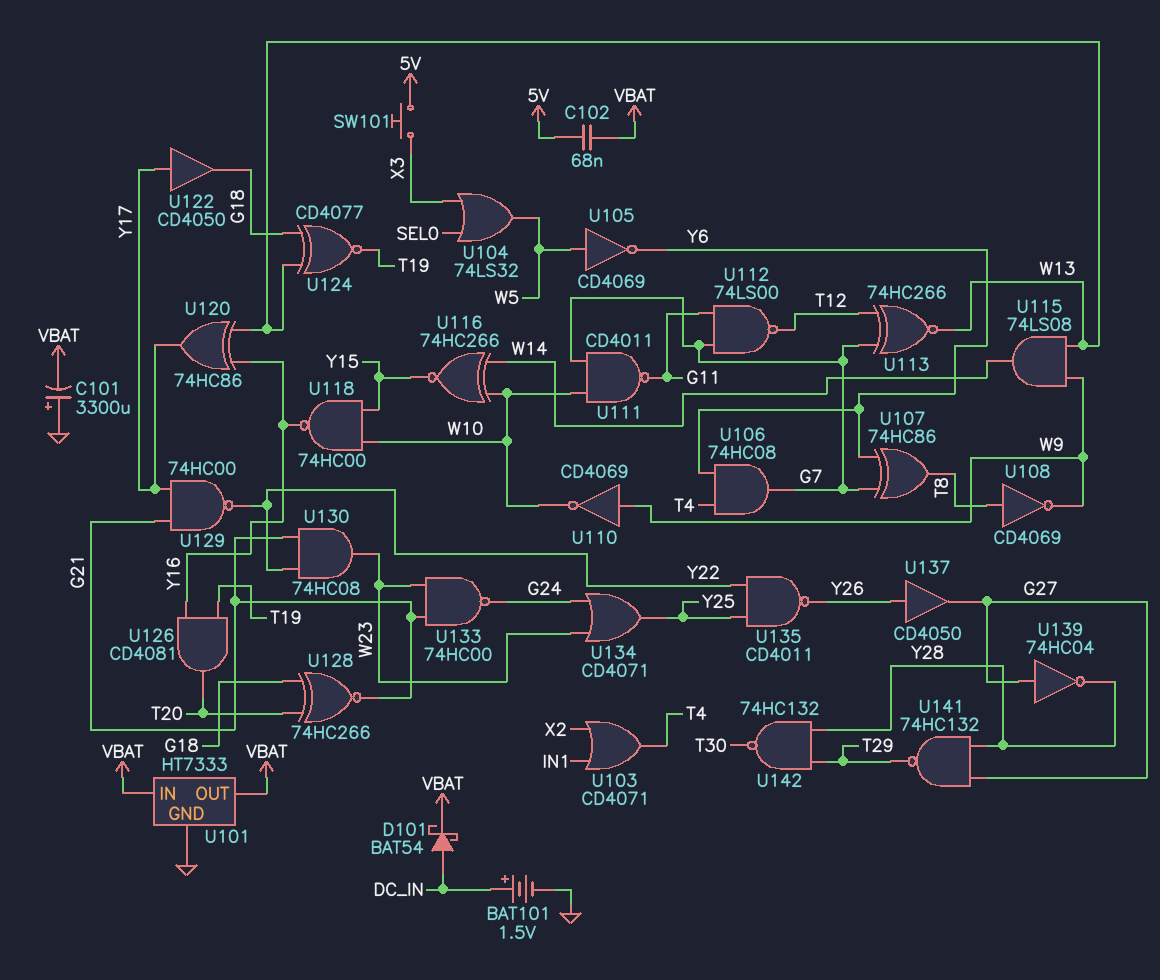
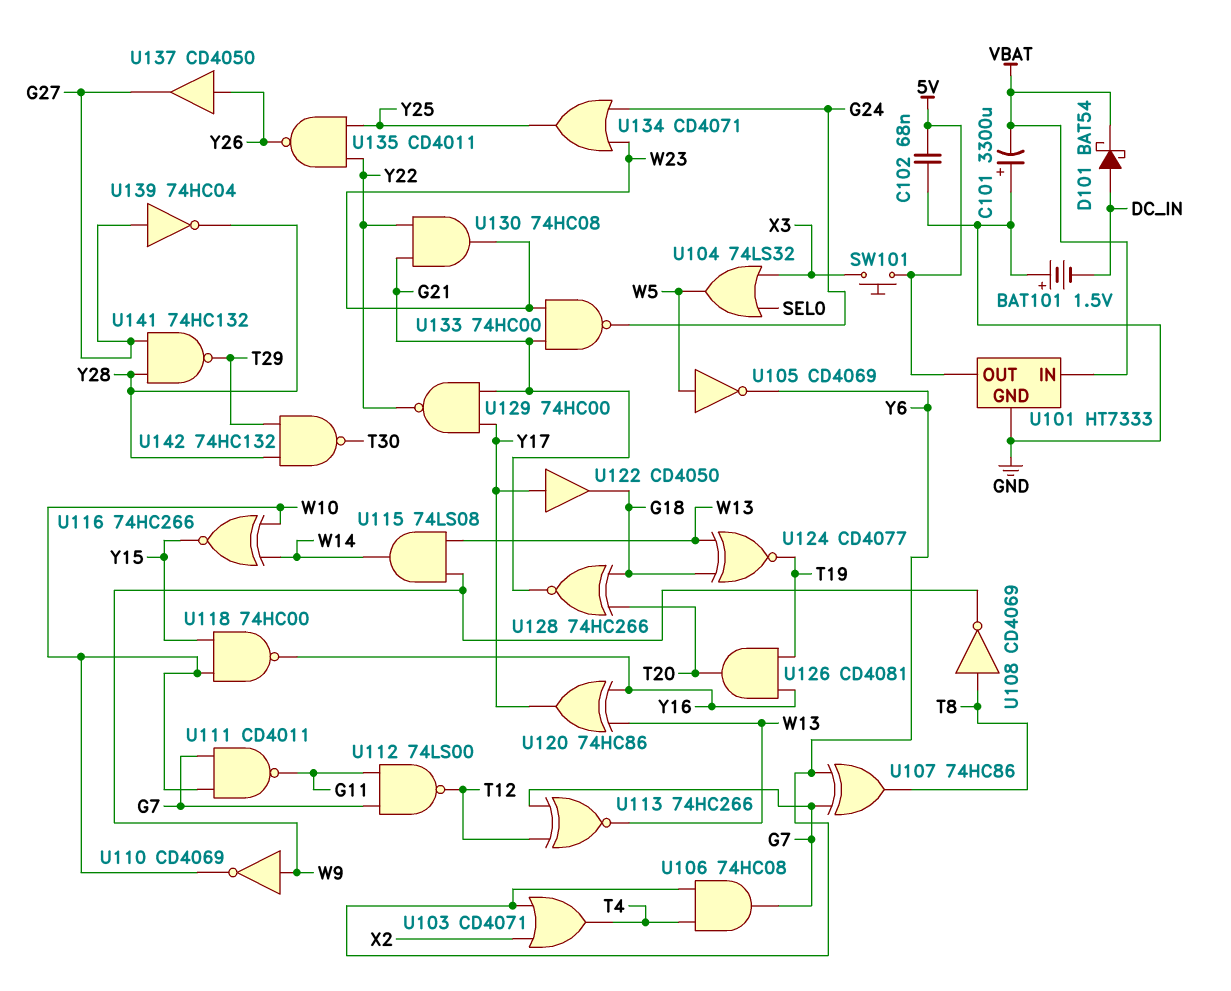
BAT101: 1.5V (plus DC_IN, minus GND) -> 1.5V (plus GND, minus DC_IN)
C102: 68nF (5V, VBAT) -> 68nF (5V, GND)
U101 pin OUT: VBAT -> 5V
U103: OR CD4071 (in IN1, in X2, out T4) -> OR CD4071 (in X2, in Y6, out T4)

